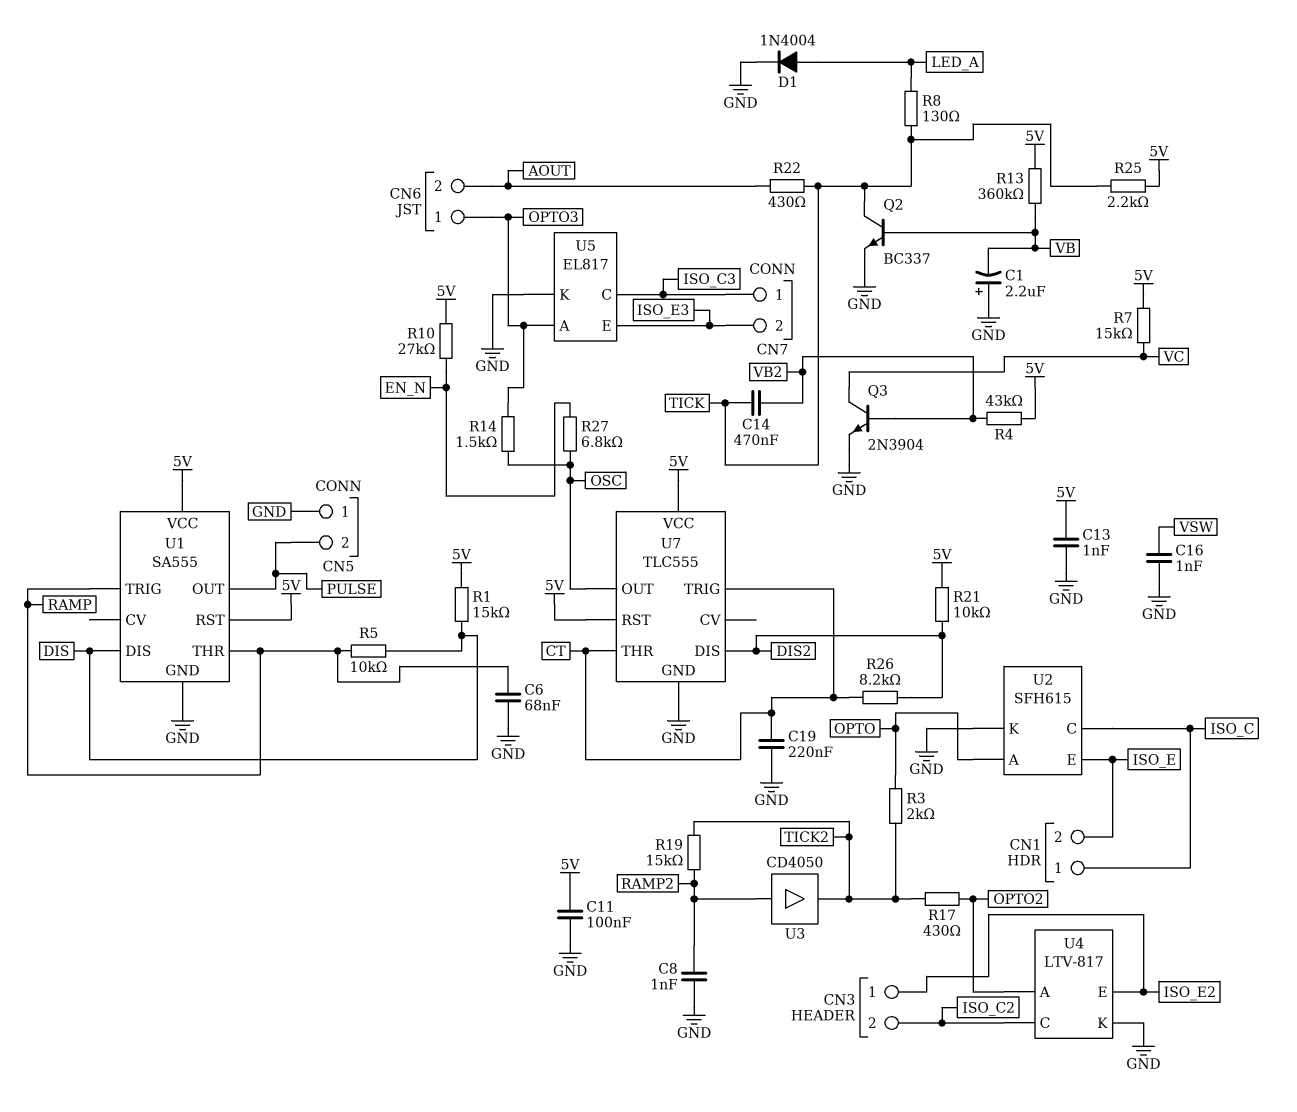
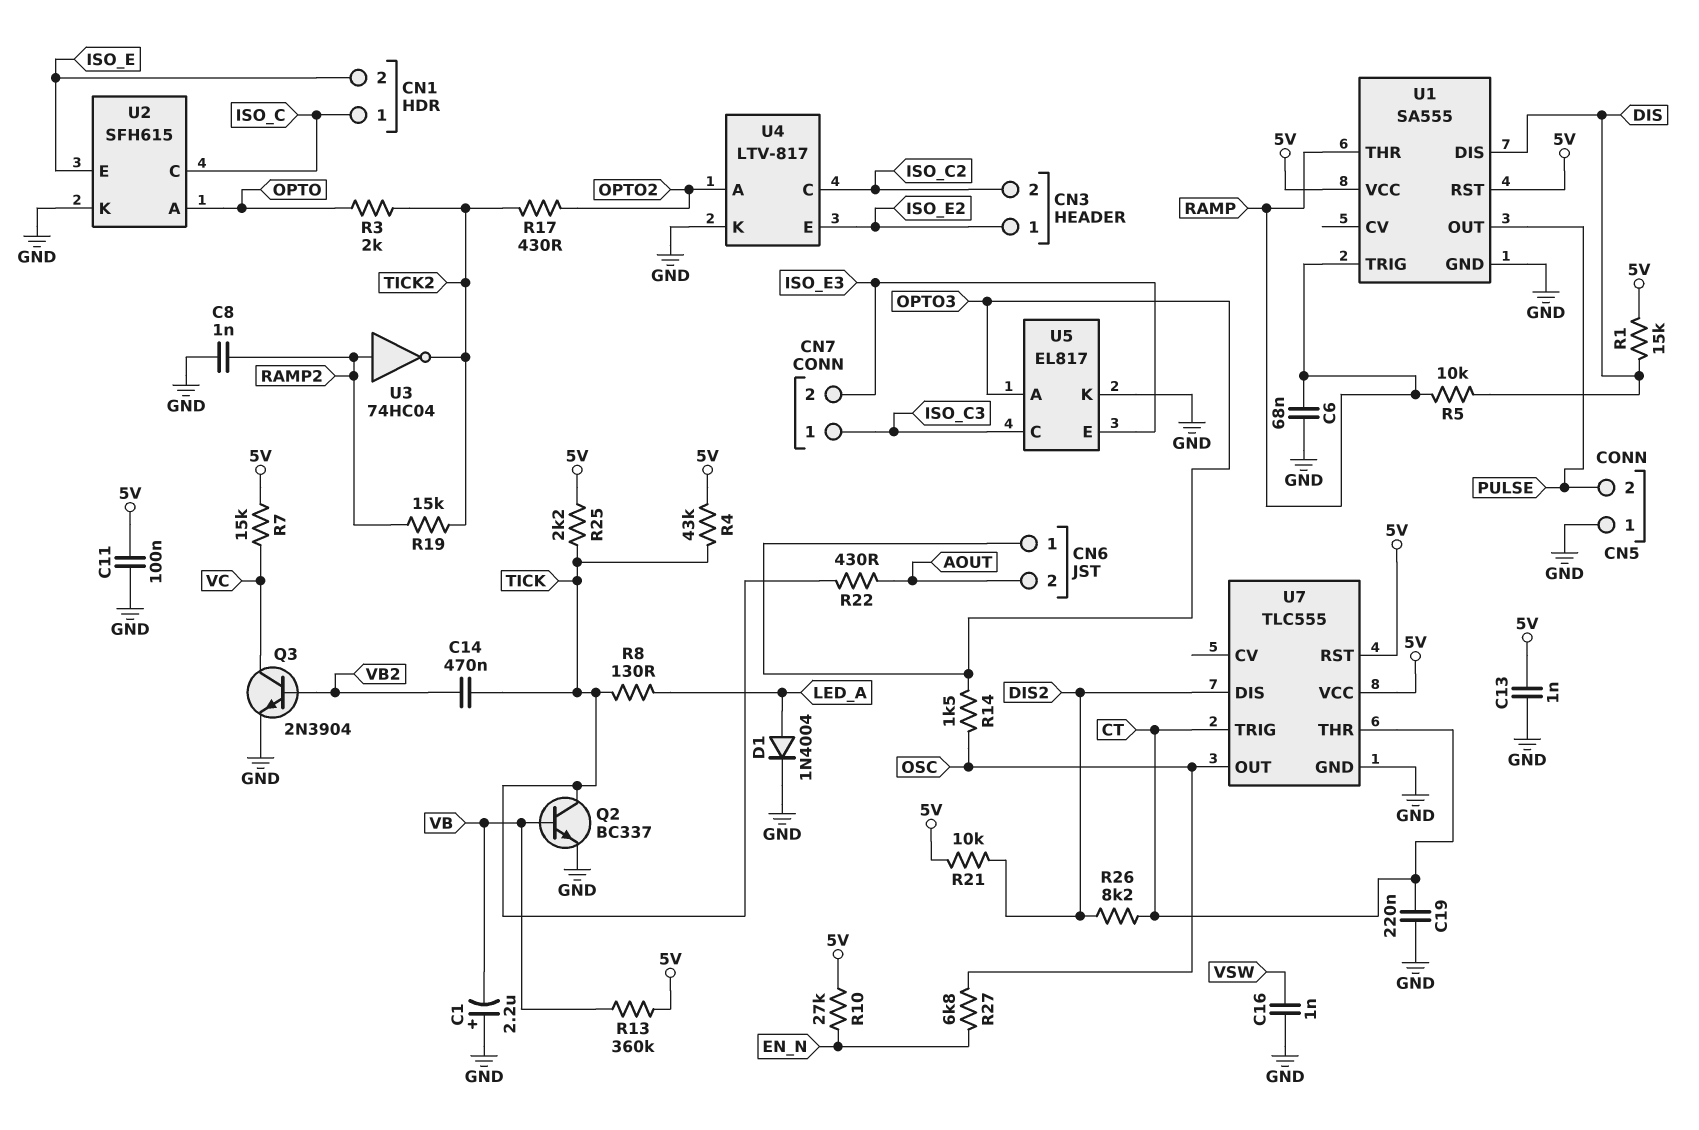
R4: 43k (5V, VB2) -> 43k (5V, TICK)
U3: buffer CD4050 (in RAMP2, out TICK2) -> NOT 74HC04 (in RAMP2, out TICK2)

